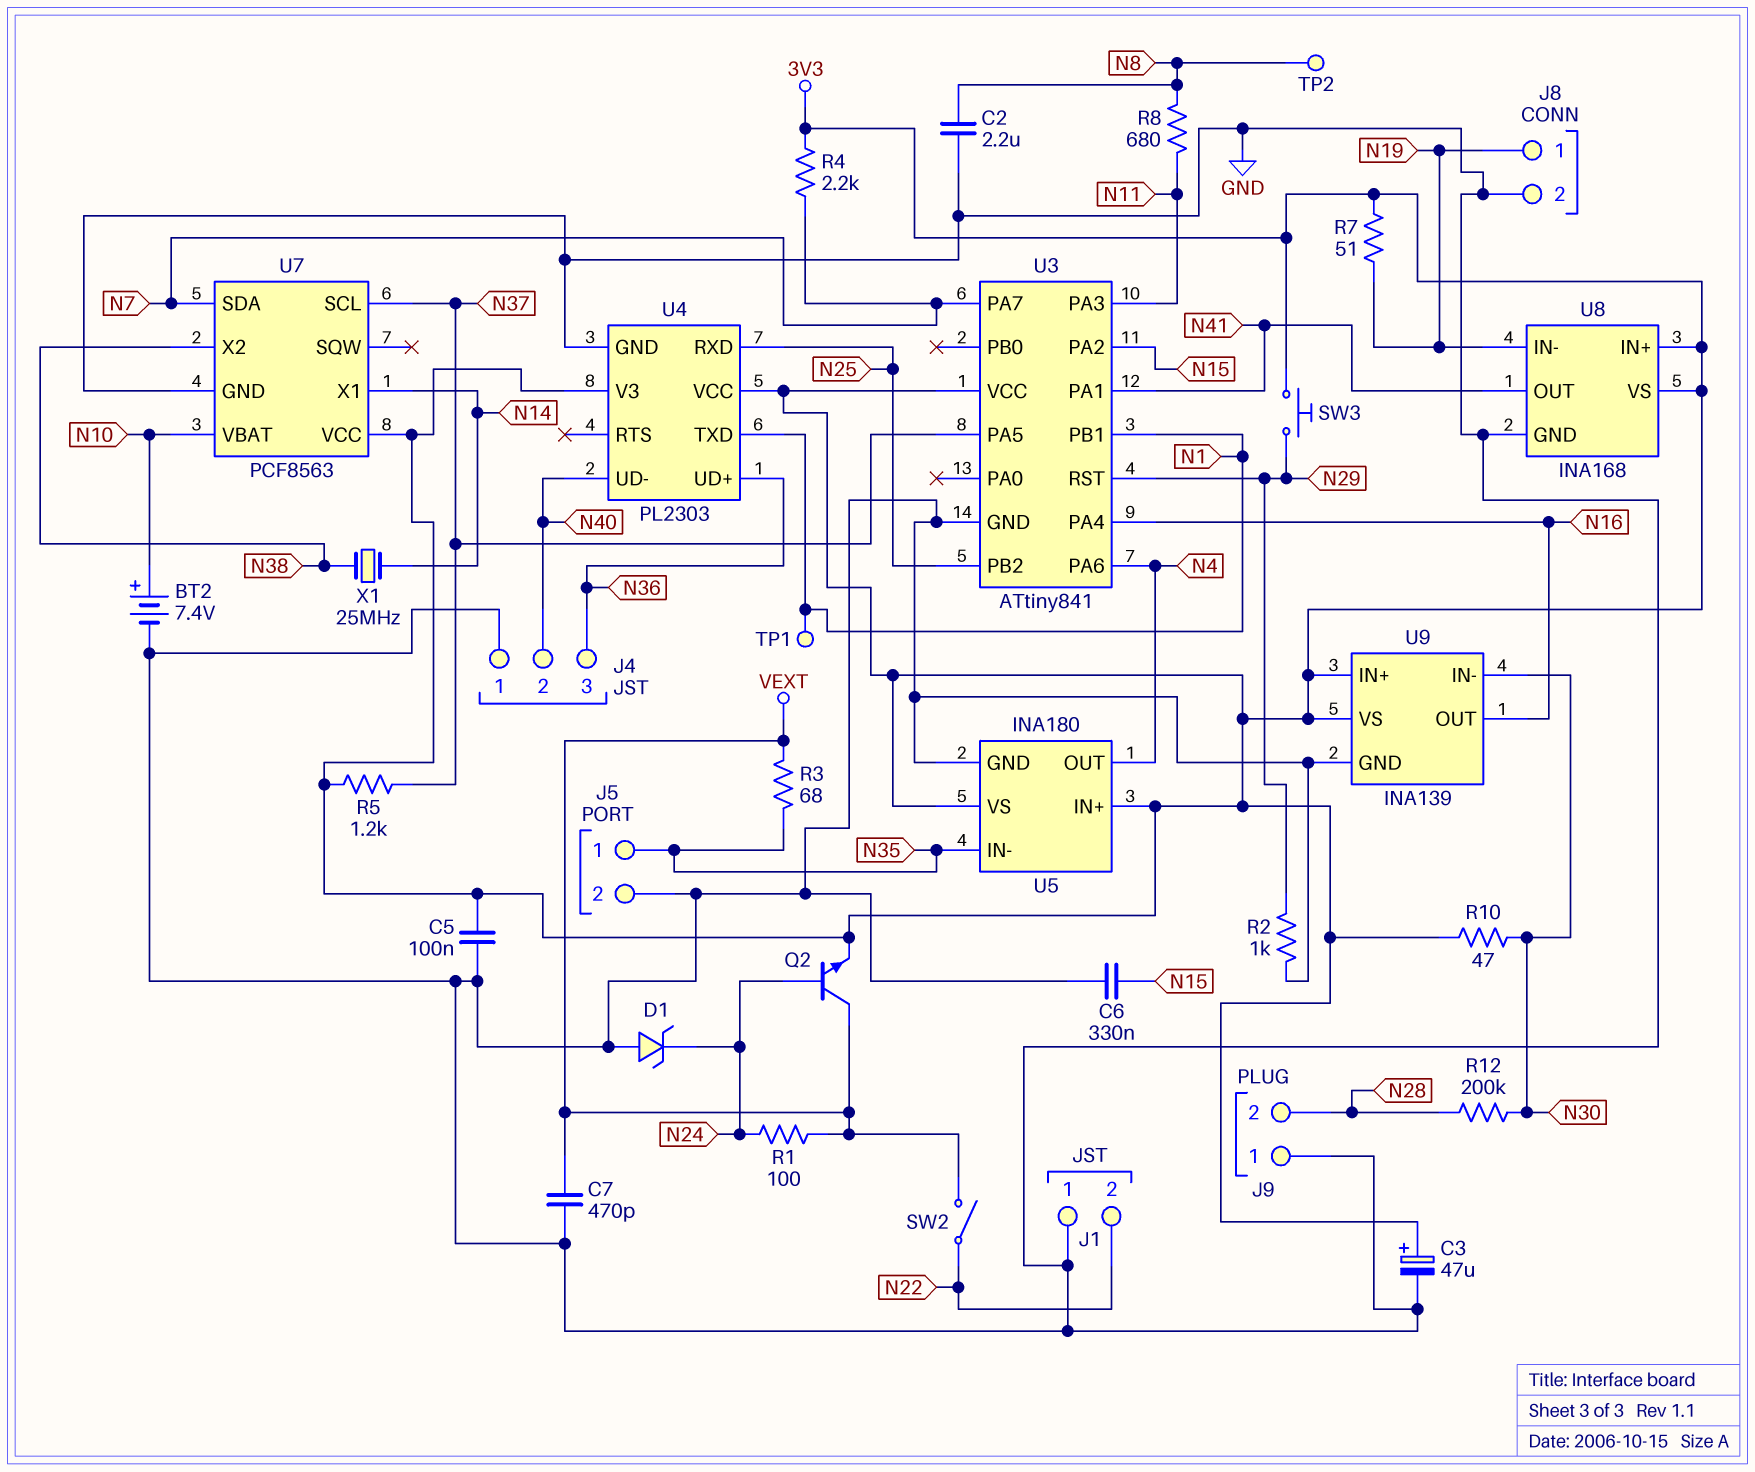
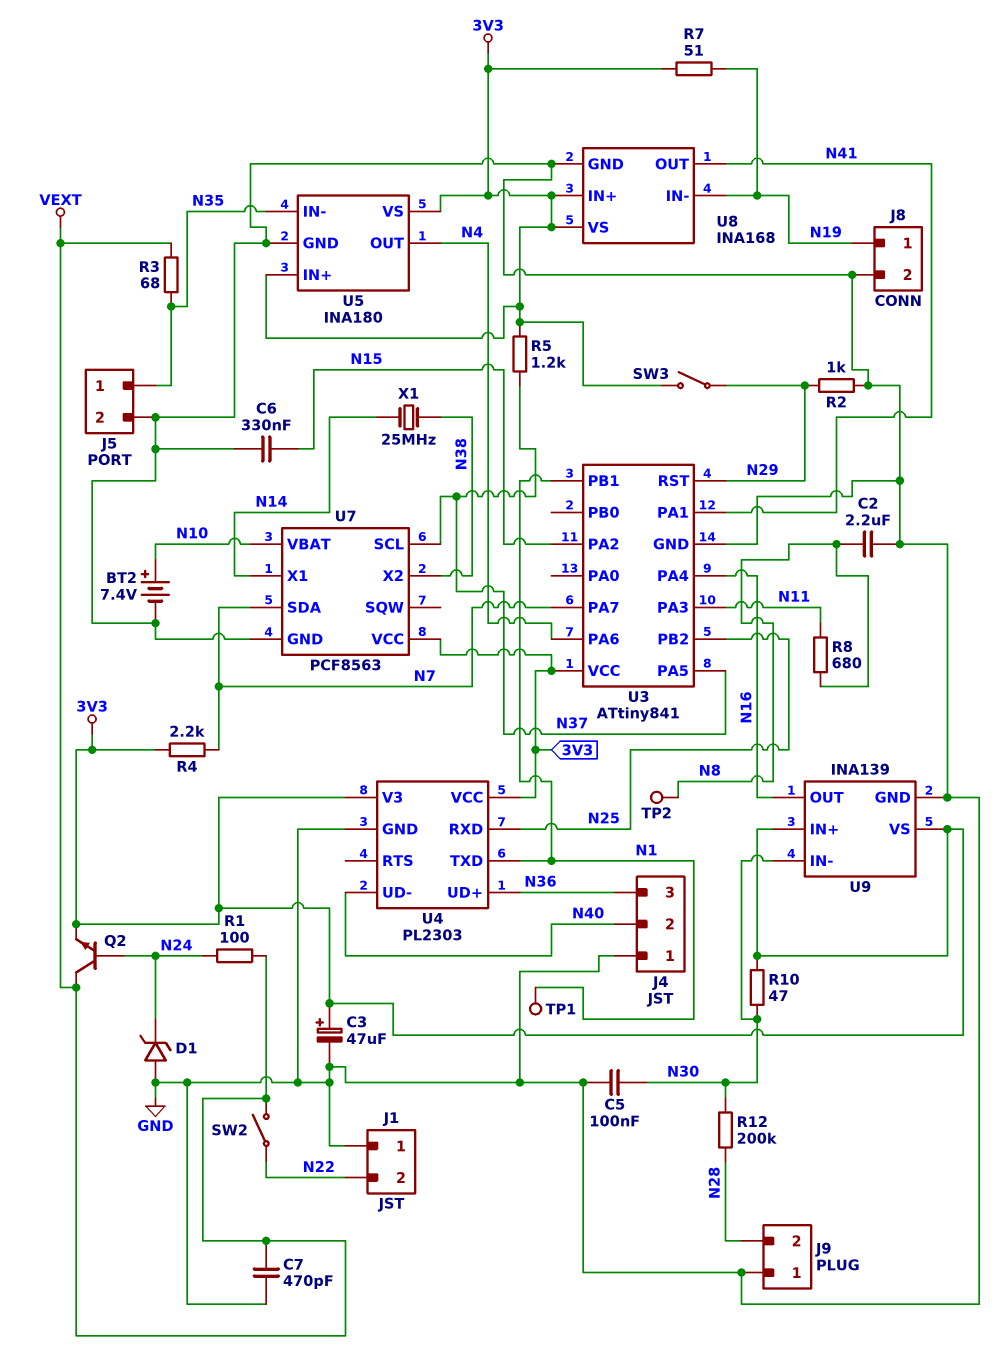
C5: 100nF (3V3, GND) -> 100nF (GND, N30)
SW3: button (3V3, N29) -> switch (3V3, N29)

